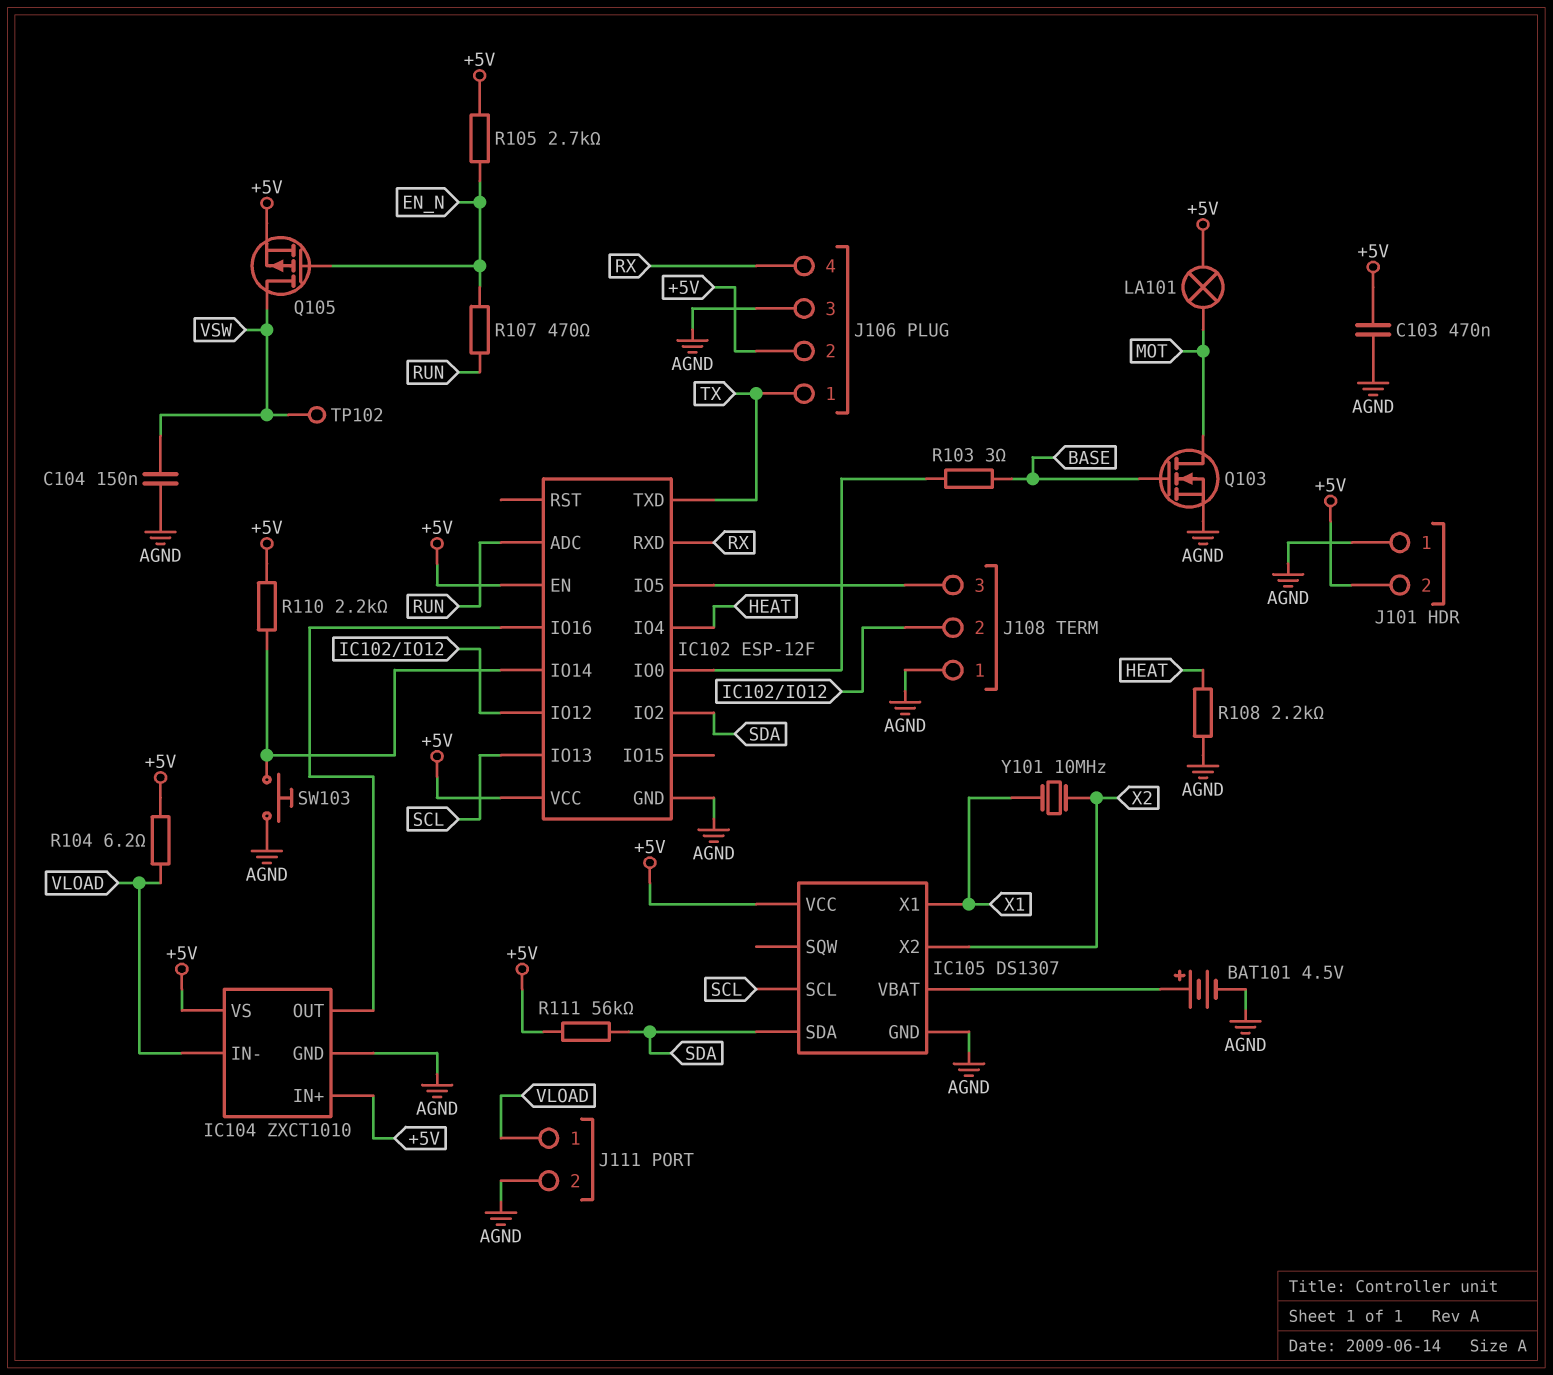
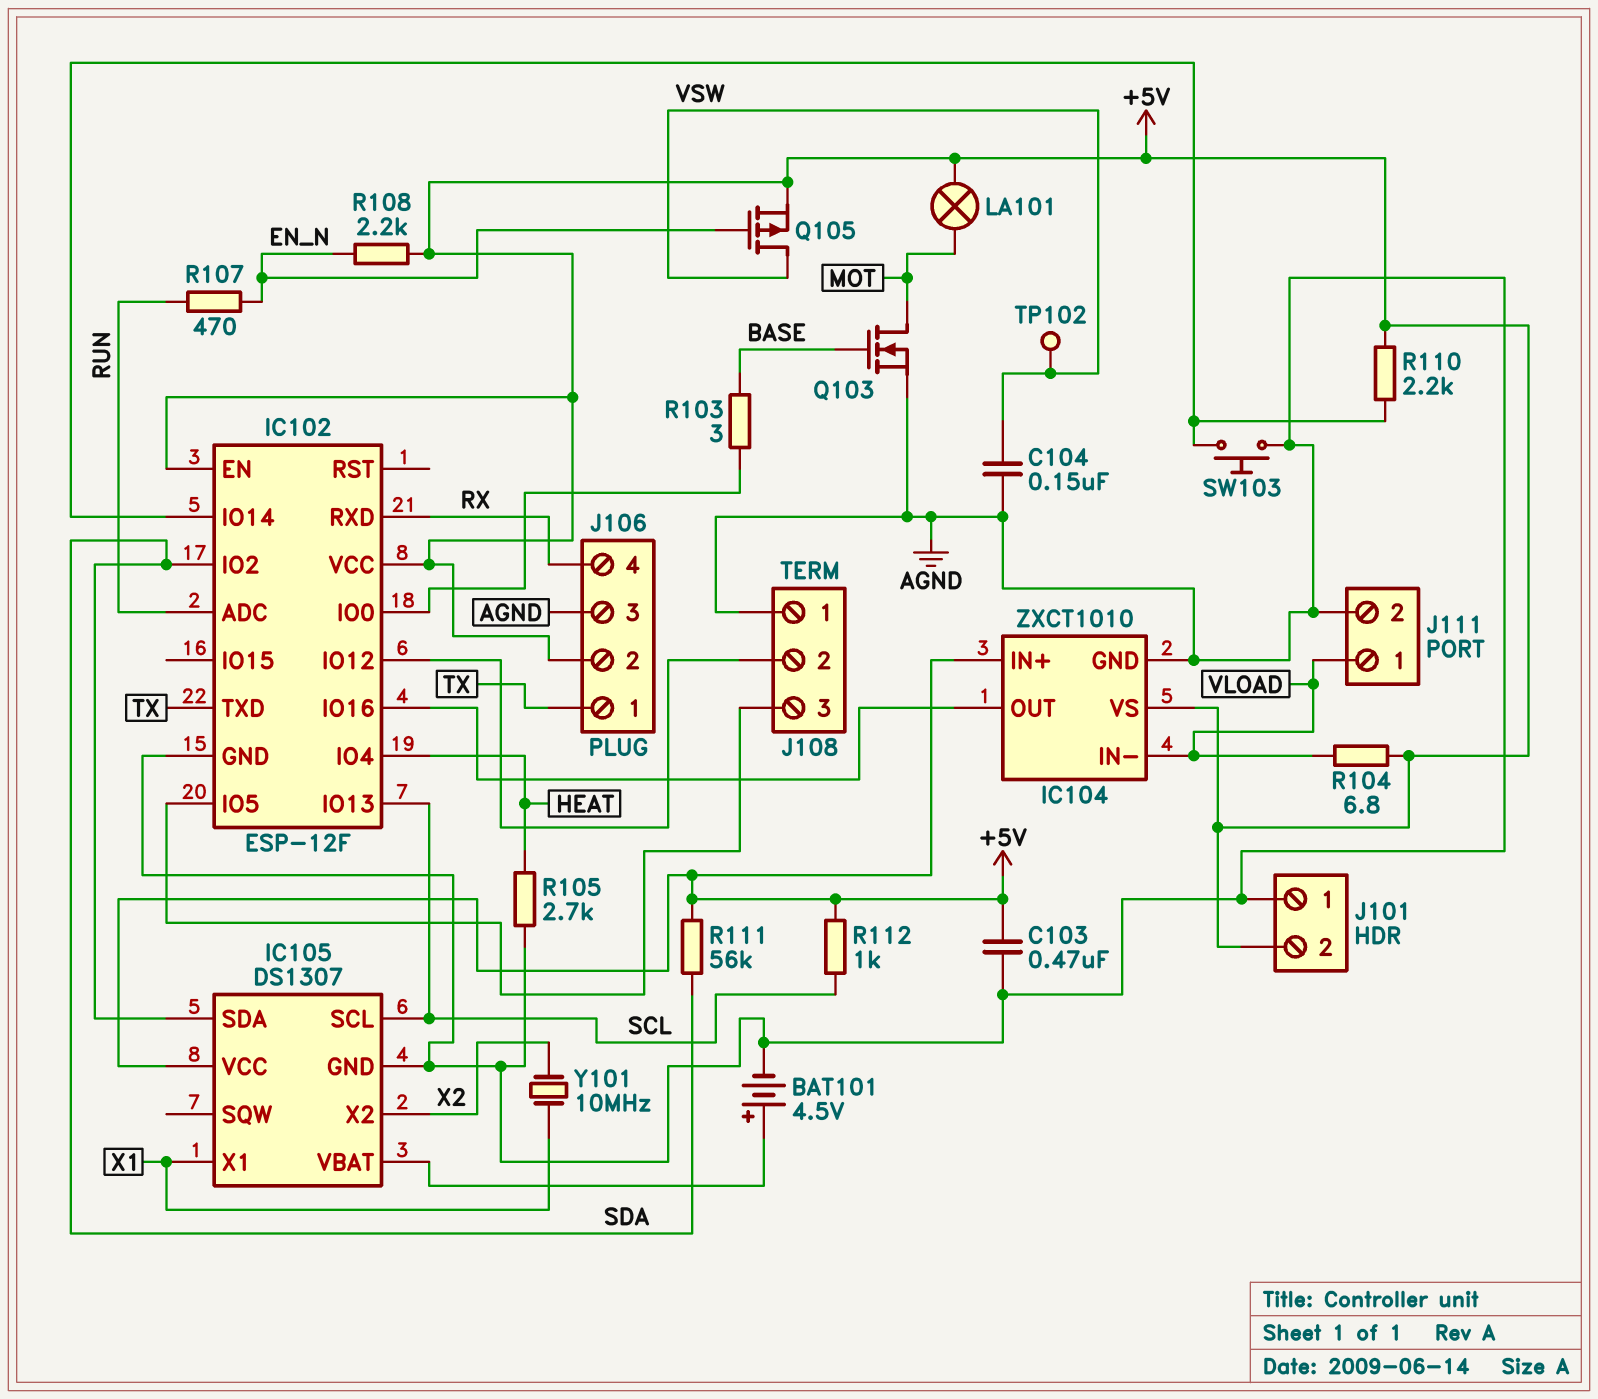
R104: 6.2 (+5V, VLOAD) -> 6.8 (+5V, VLOAD)
R105: 2.7k (+5V, EN_N) -> 2.7k (AGND, HEAT)
R108: 2.2k (AGND, HEAT) -> 2.2k (+5V, EN_N)
R112: none -> 1k (+5V, SCL)

